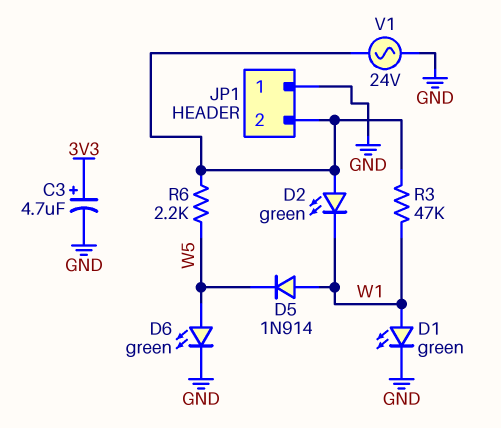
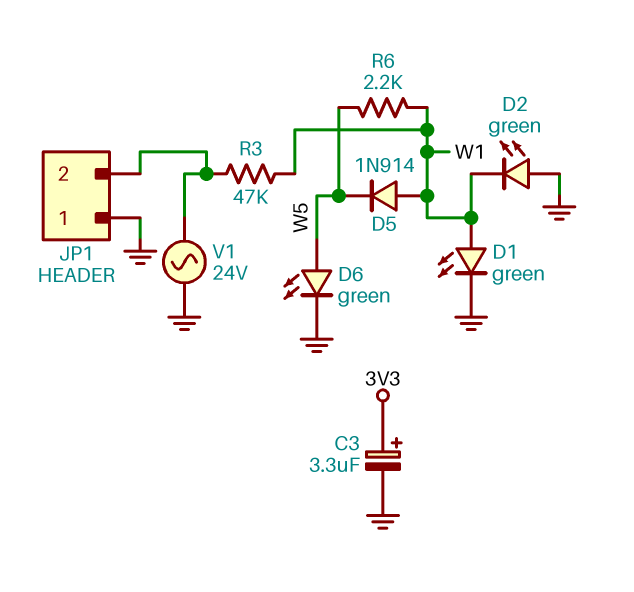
C3: 4.7uF (plus 3V3, minus GND) -> 3.3uF (plus 3V3, minus GND)
D2: LED green (A JP1/2, K W1) -> LED green (A GND, K W1)
R6: 2.2k (JP1/2, W5) -> 2.2k (W1, W5)

